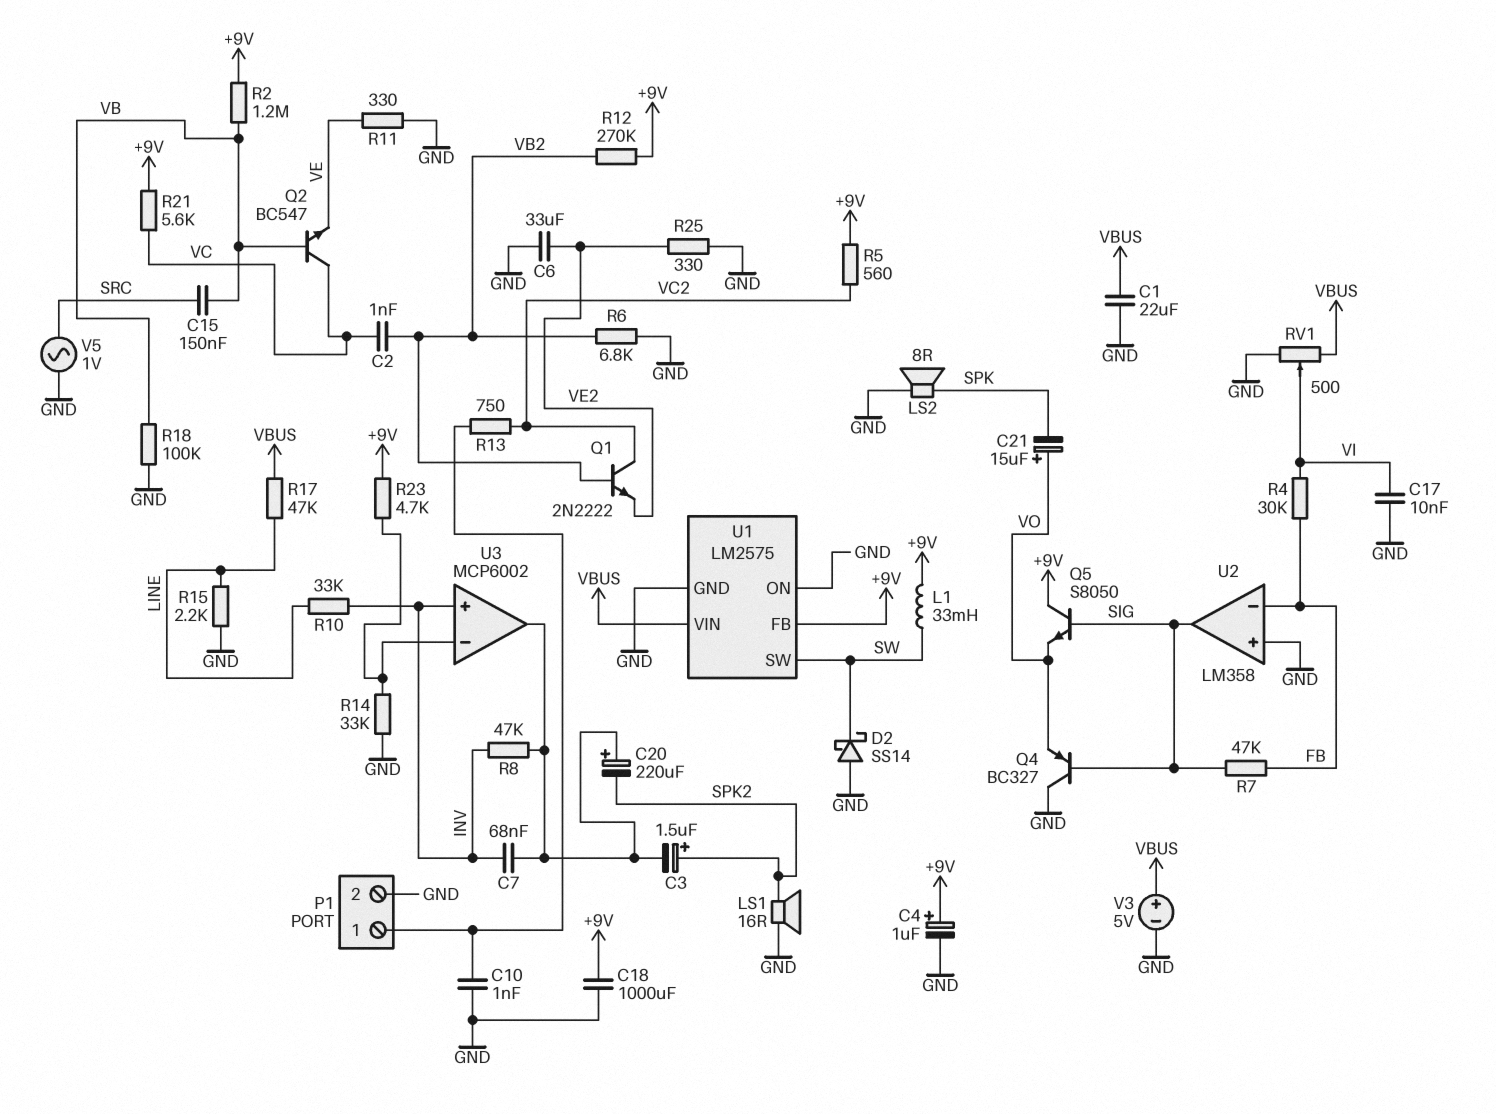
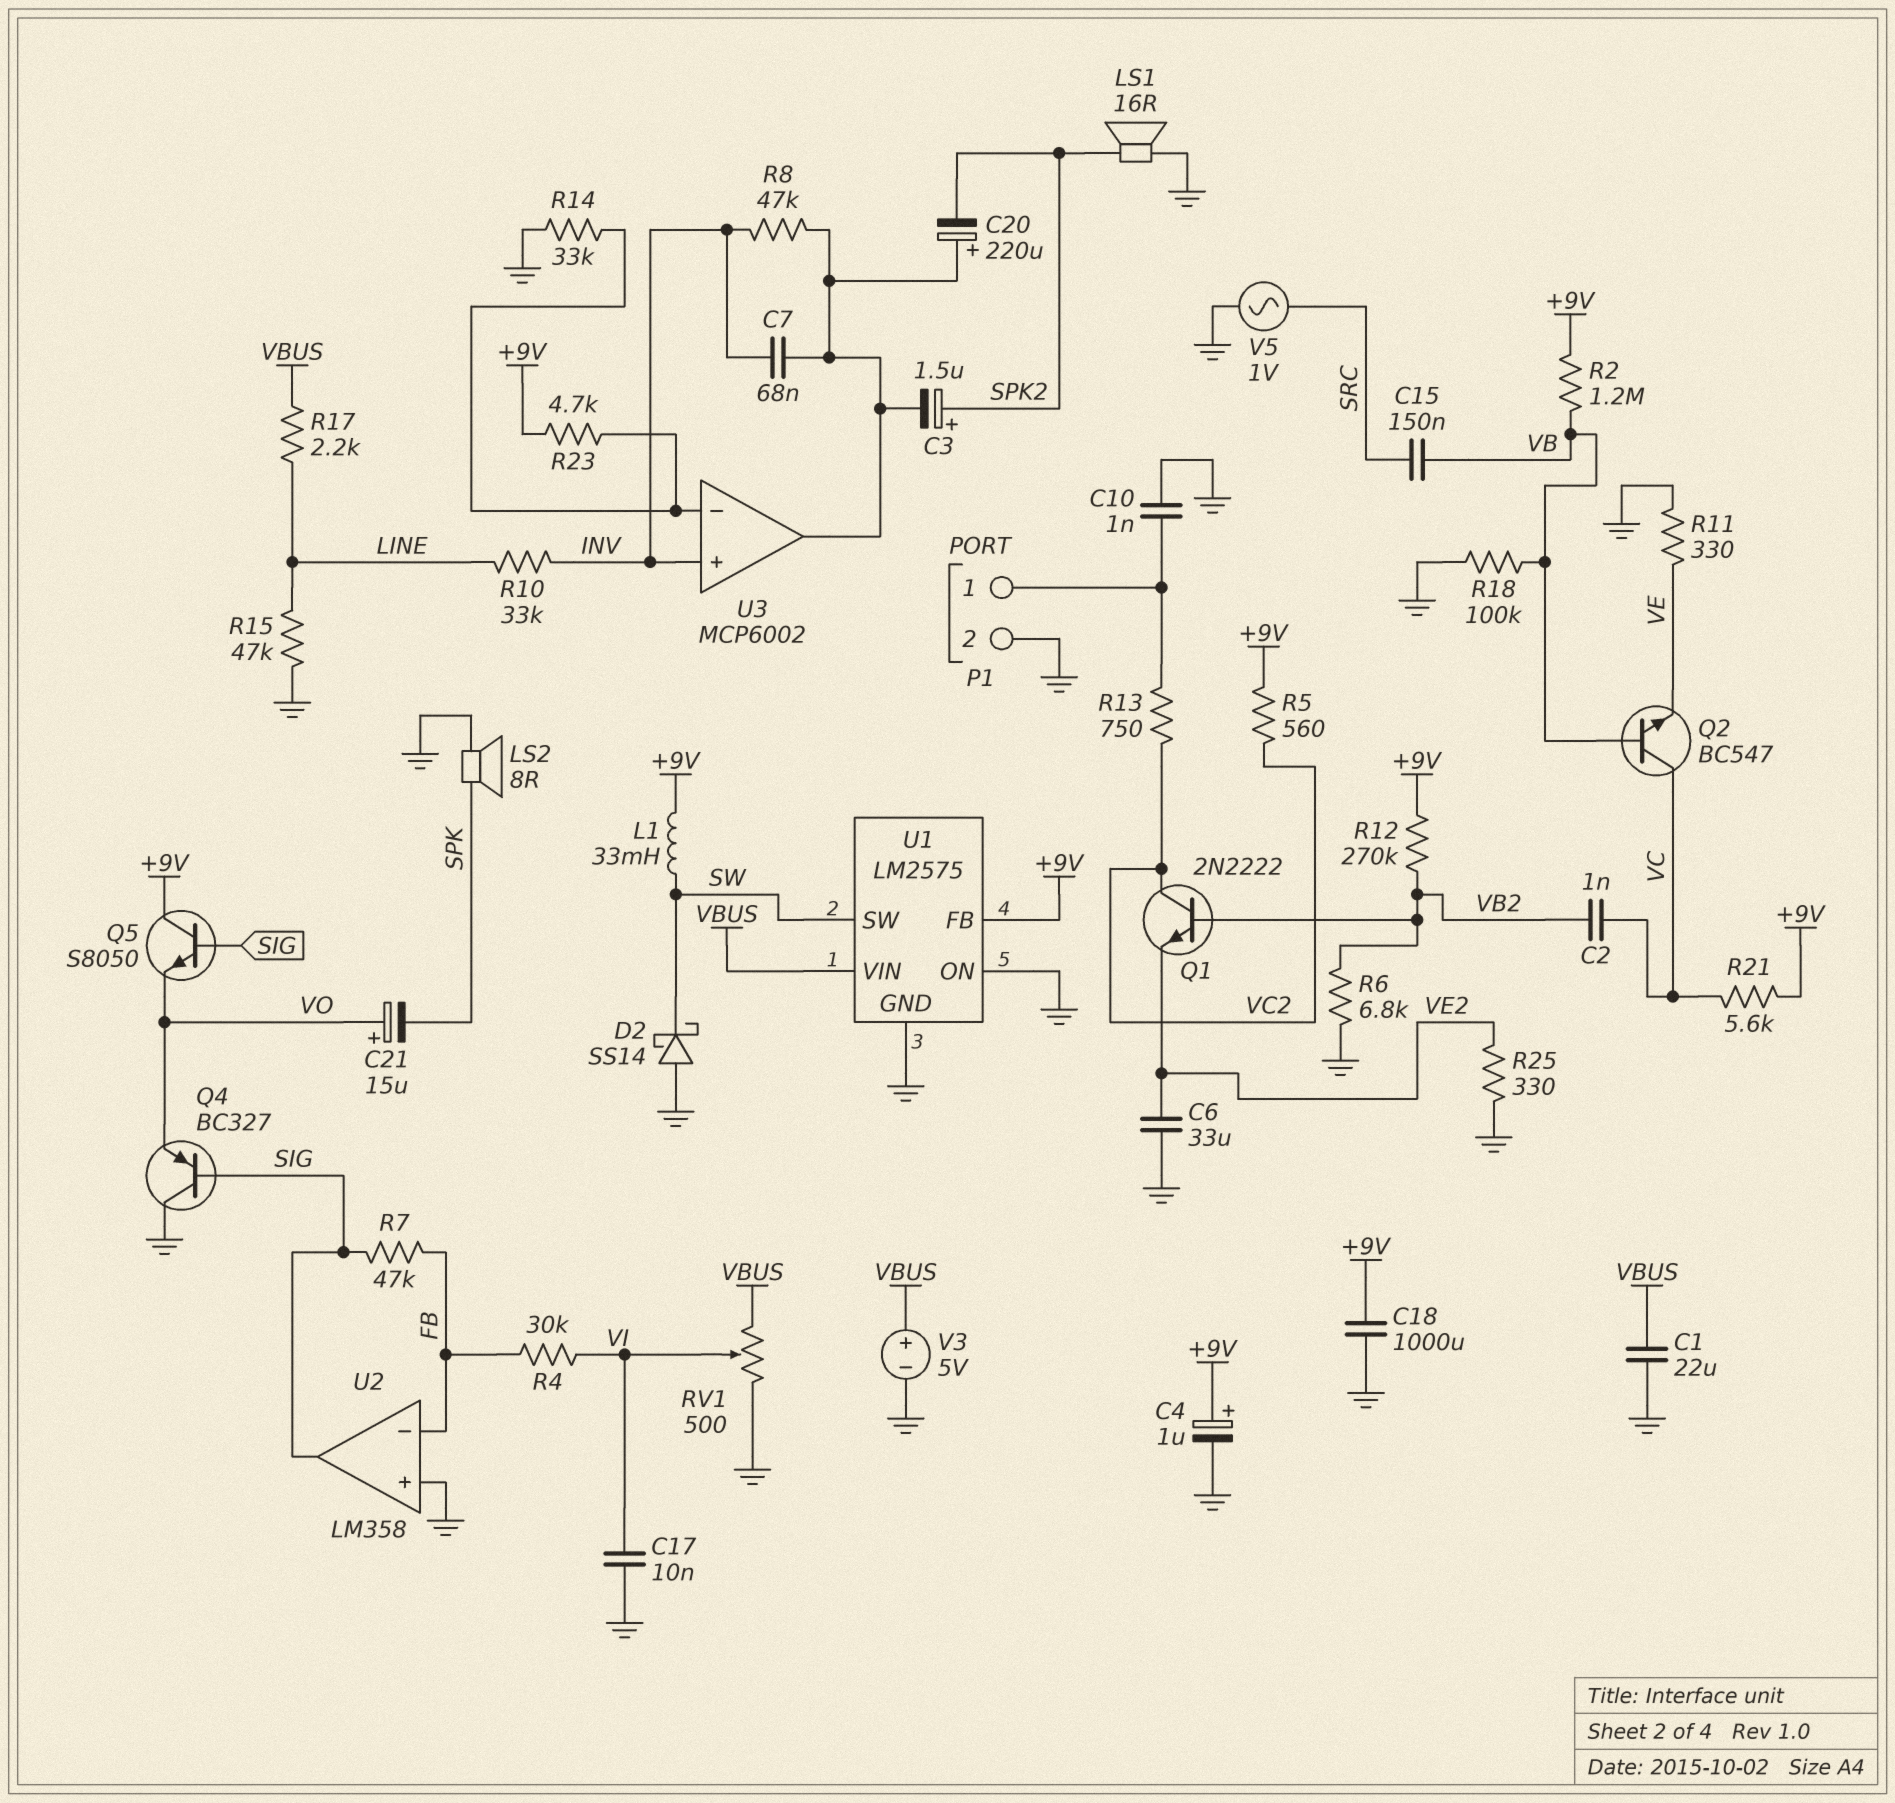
R15: 2.2k (GND, LINE) -> 47k (GND, LINE)
R17: 47k (LINE, VBUS) -> 2.2k (LINE, VBUS)

